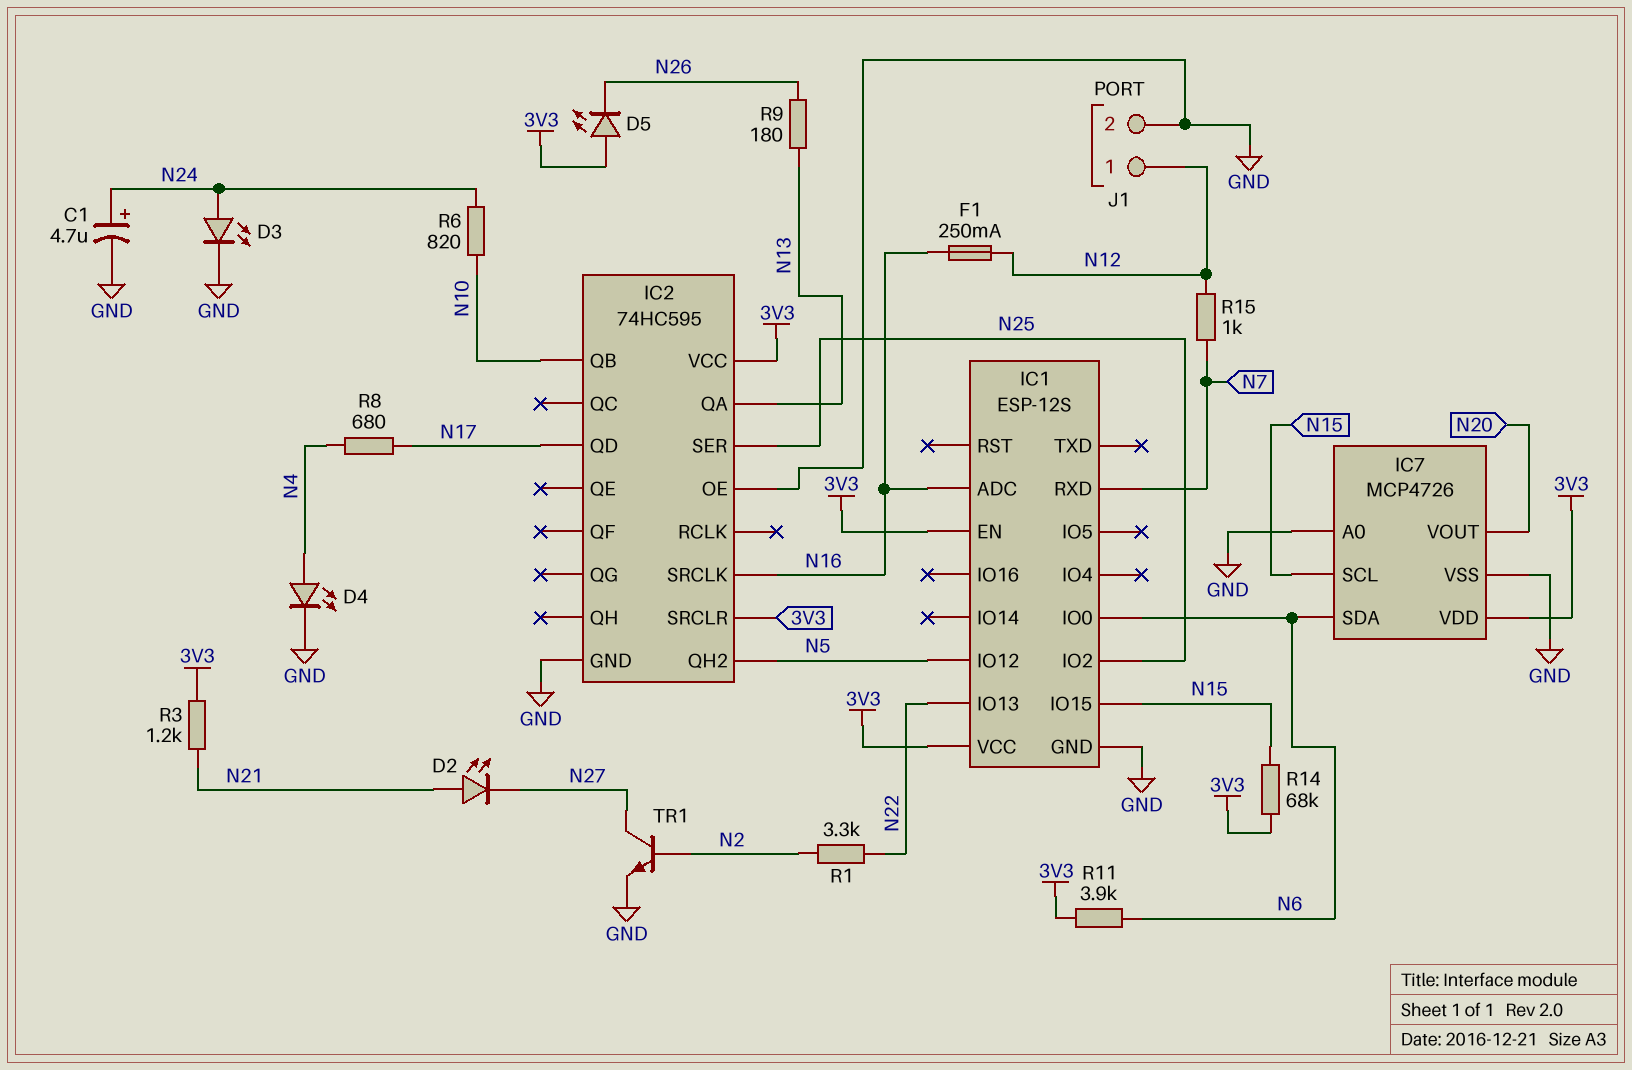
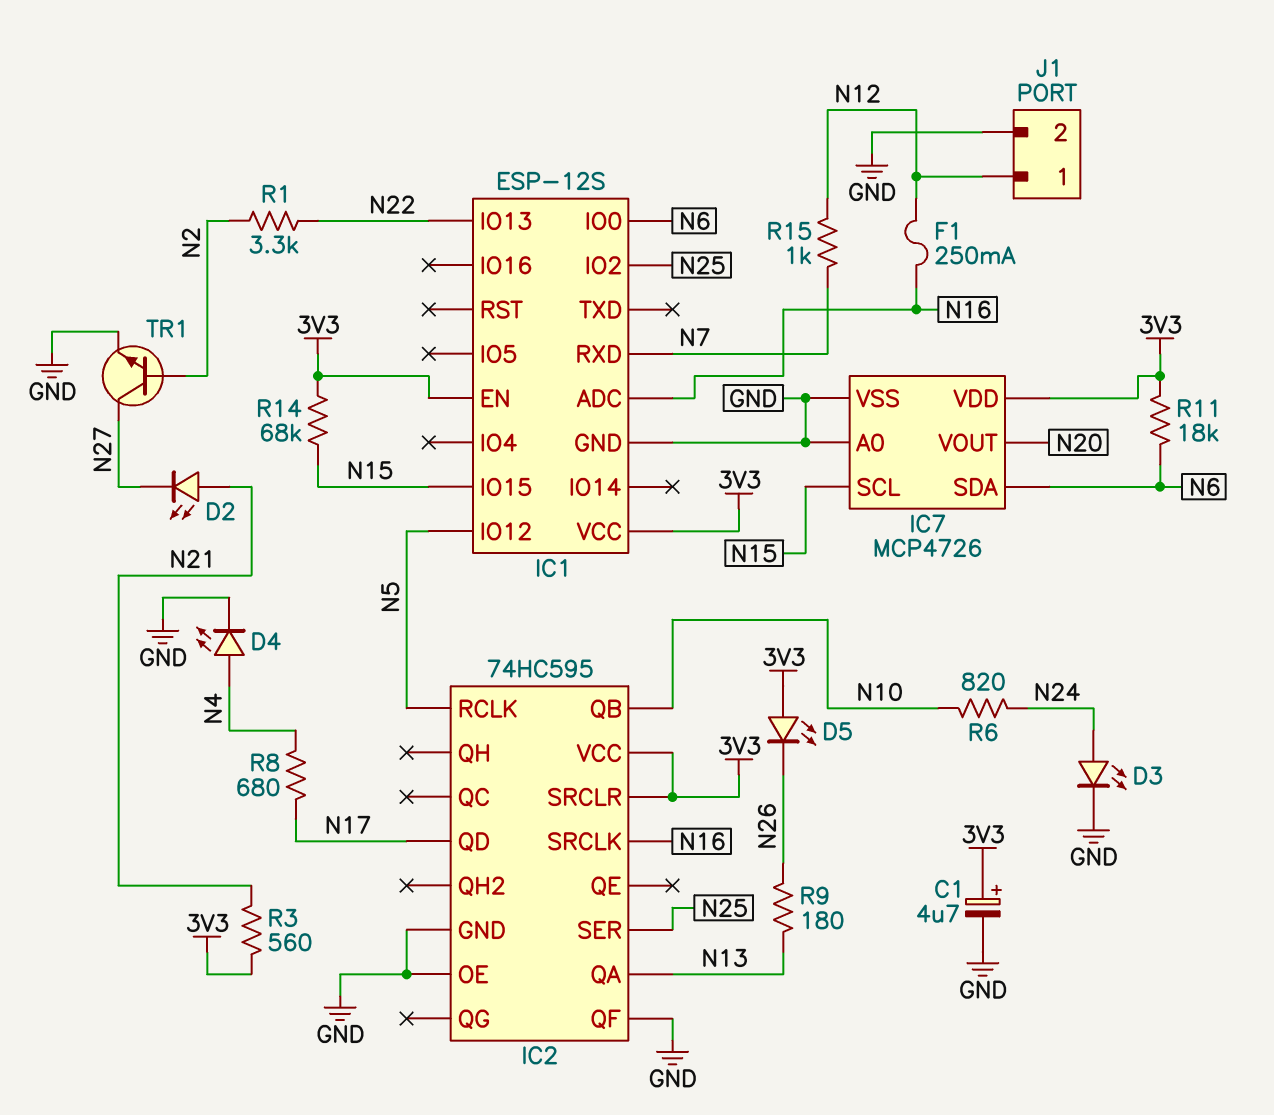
C1: 4.7uF (plus N24, minus GND) -> 4.7uF (plus 3V3, minus GND)
IC2 pin QF: none -> GND
IC2 pin QH2: N5 -> none
IC2 pin RCLK: none -> N5
R3: 1.2k (3V3, N21) -> 560 (3V3, N21)
R11: 3.9k (3V3, N6) -> 18k (3V3, N6)

